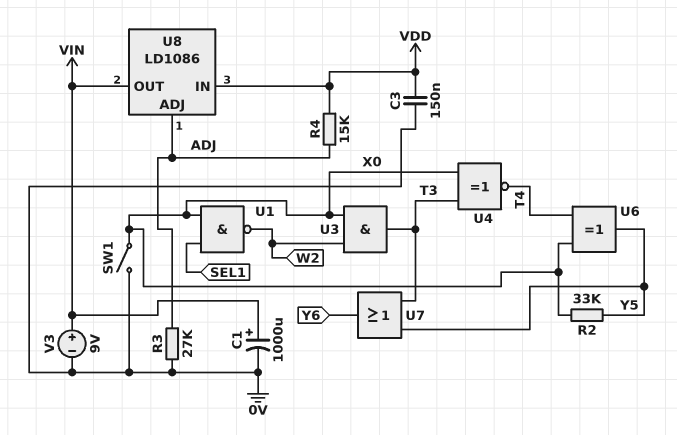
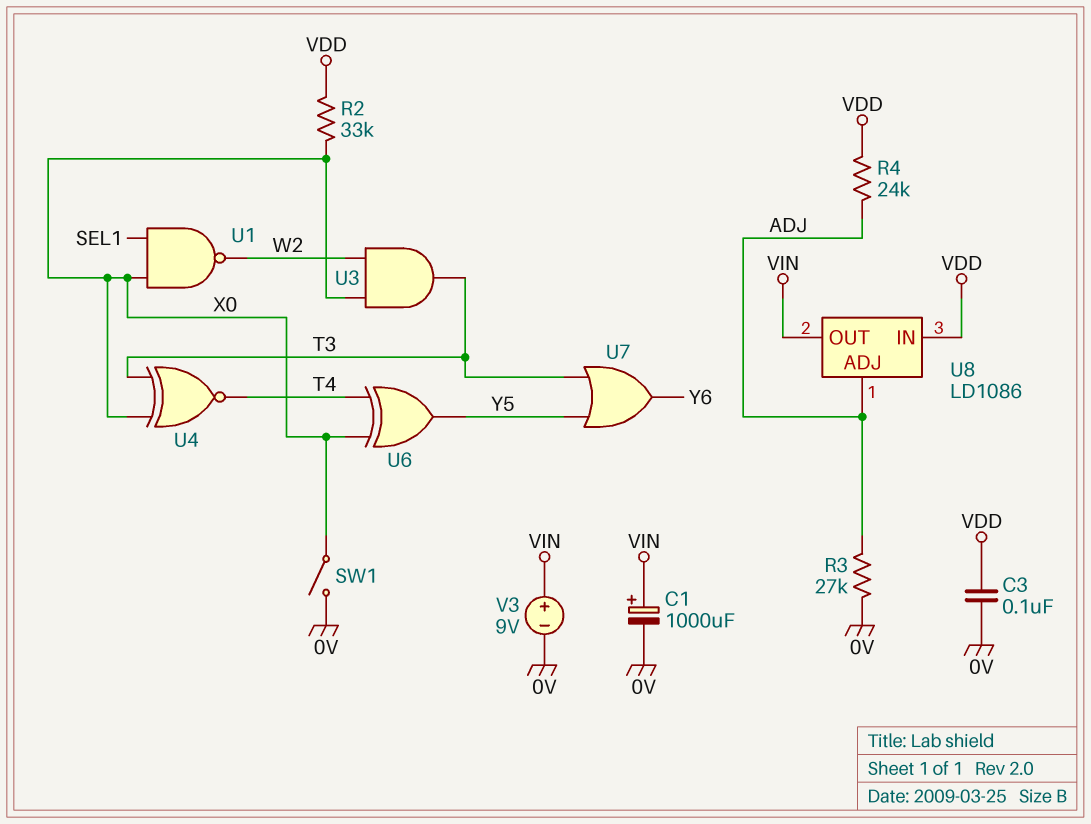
C3: 150nF (0V, VDD) -> 100nF (0V, VDD)
R2: 33k (X0, Y5) -> 33k (VDD, X0)
R4: 15k (ADJ, VDD) -> 24k (ADJ, VDD)

